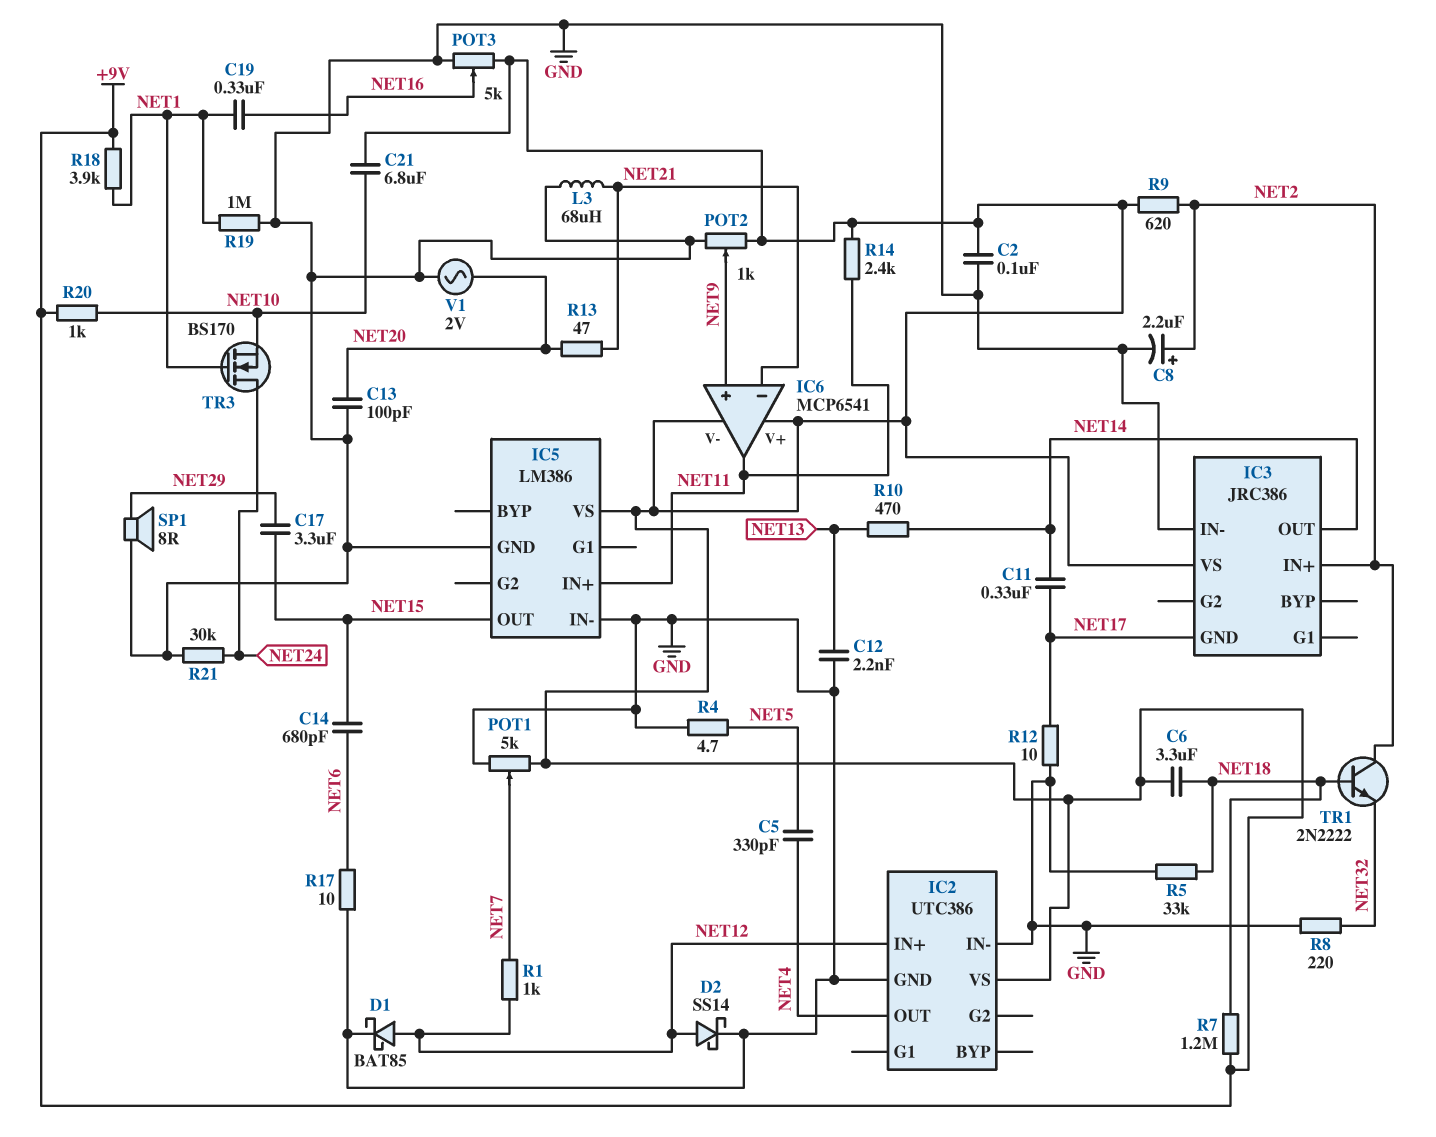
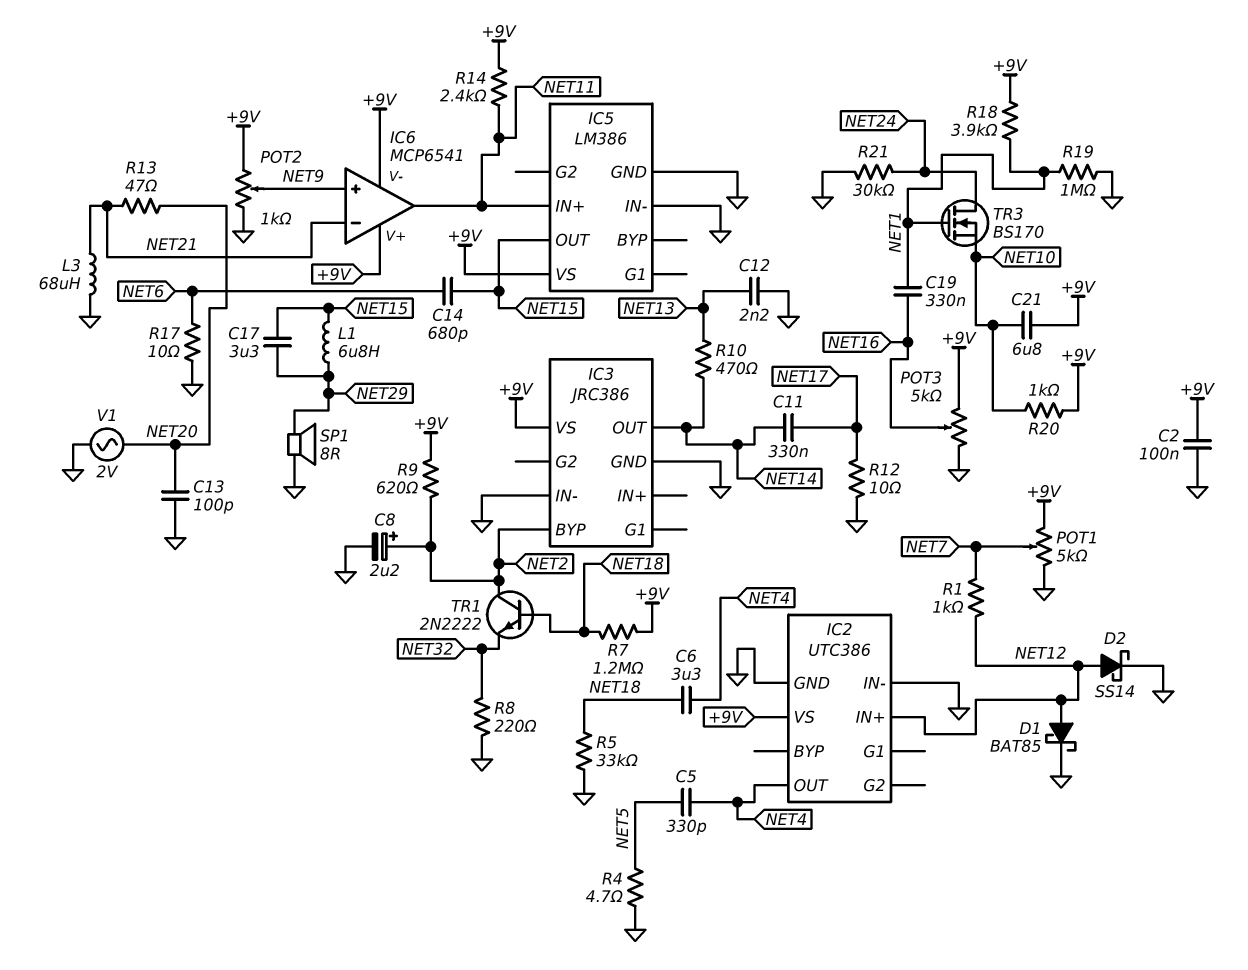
C6: 3.3uF (+9V, NET18) -> 3.3uF (NET4, NET18)
IC3 pin BYP: none -> NET2
IC3 pin GND: NET17 -> GND
IC3 pin IN+: NET2 -> none
L1: none -> 6.8uH (NET15, NET29)

